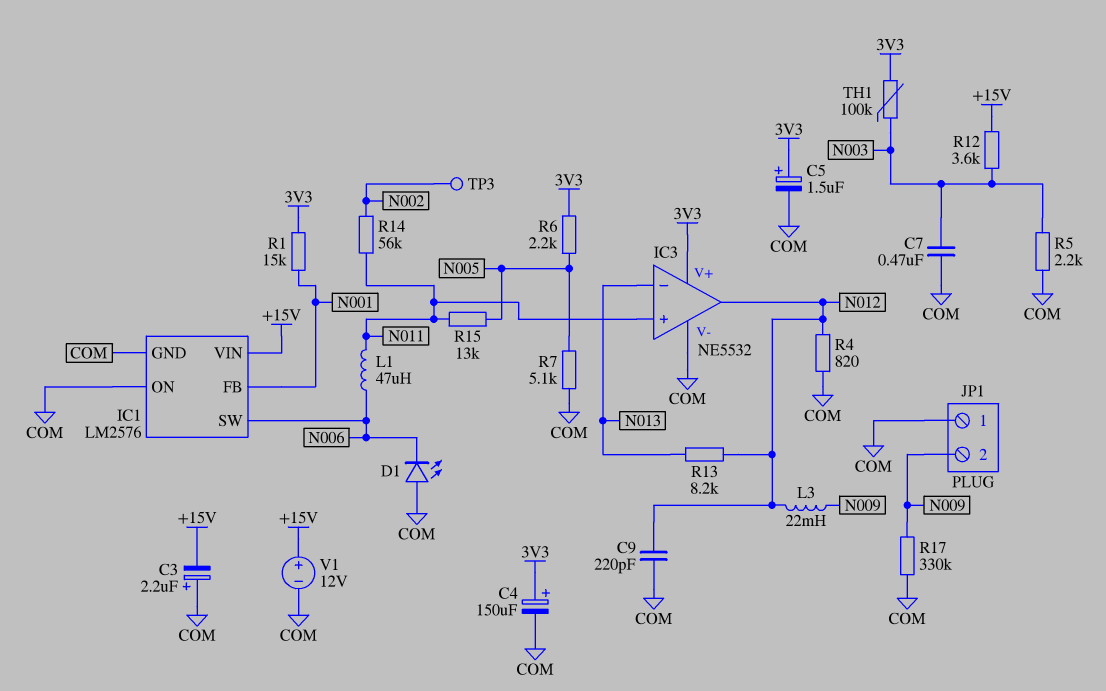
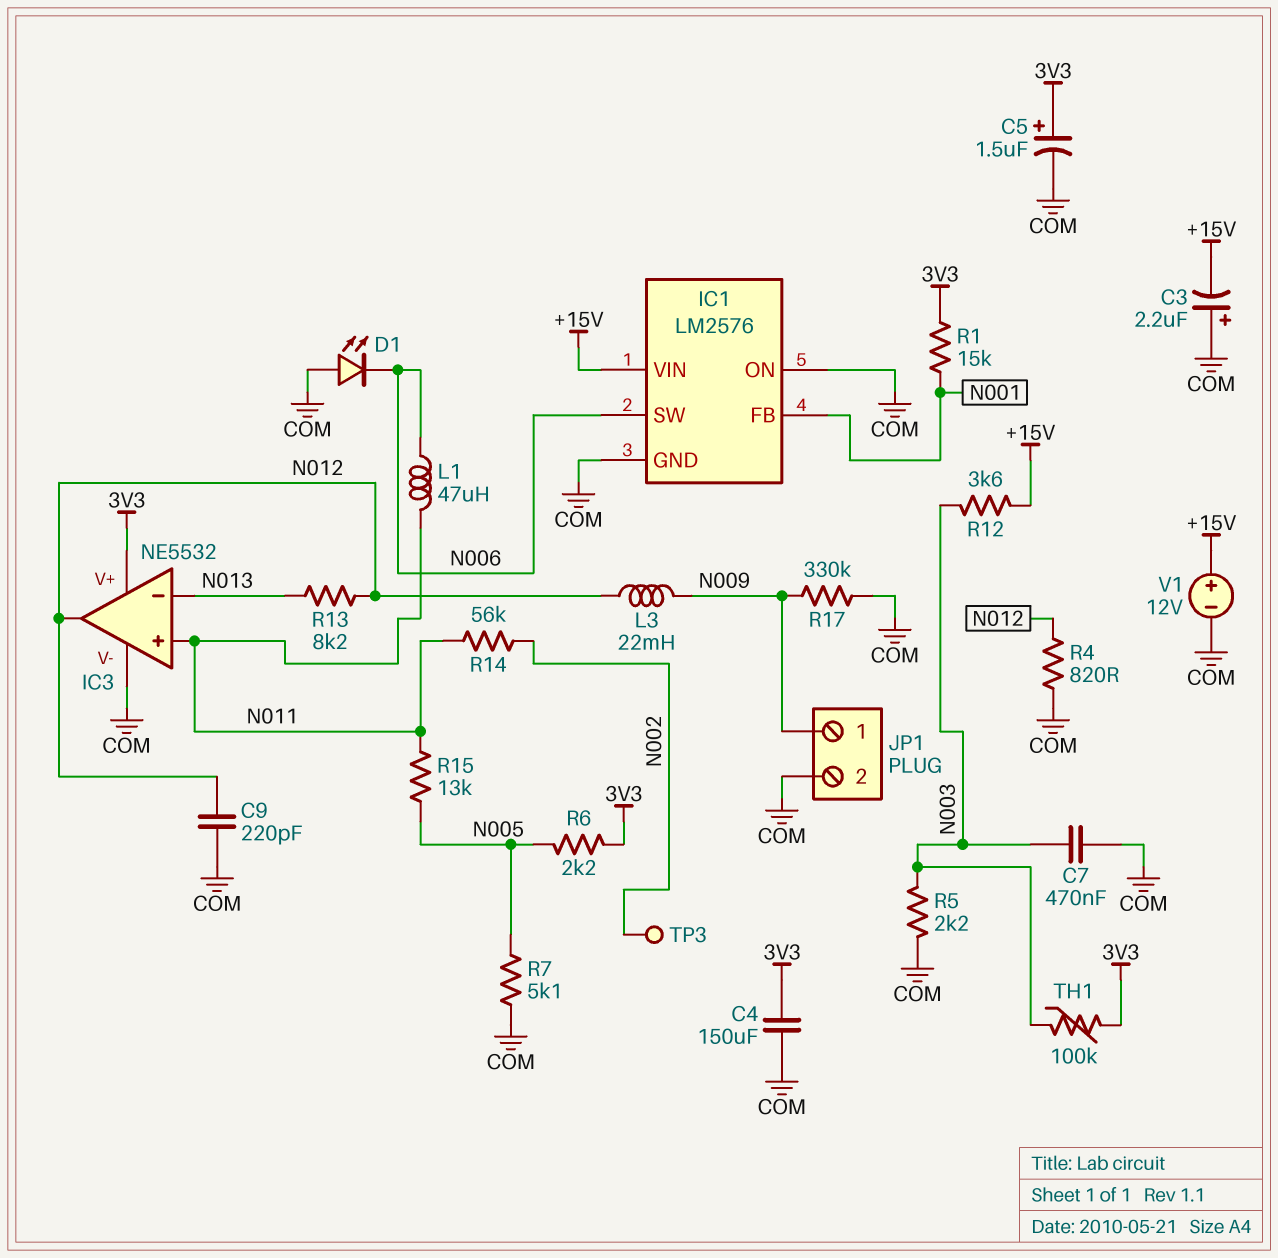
C4: 150uF (plus 3V3, minus COM) -> 150uF (3V3, COM)
JP1 pin 1: COM -> N009
JP1 pin 2: N009 -> COM

